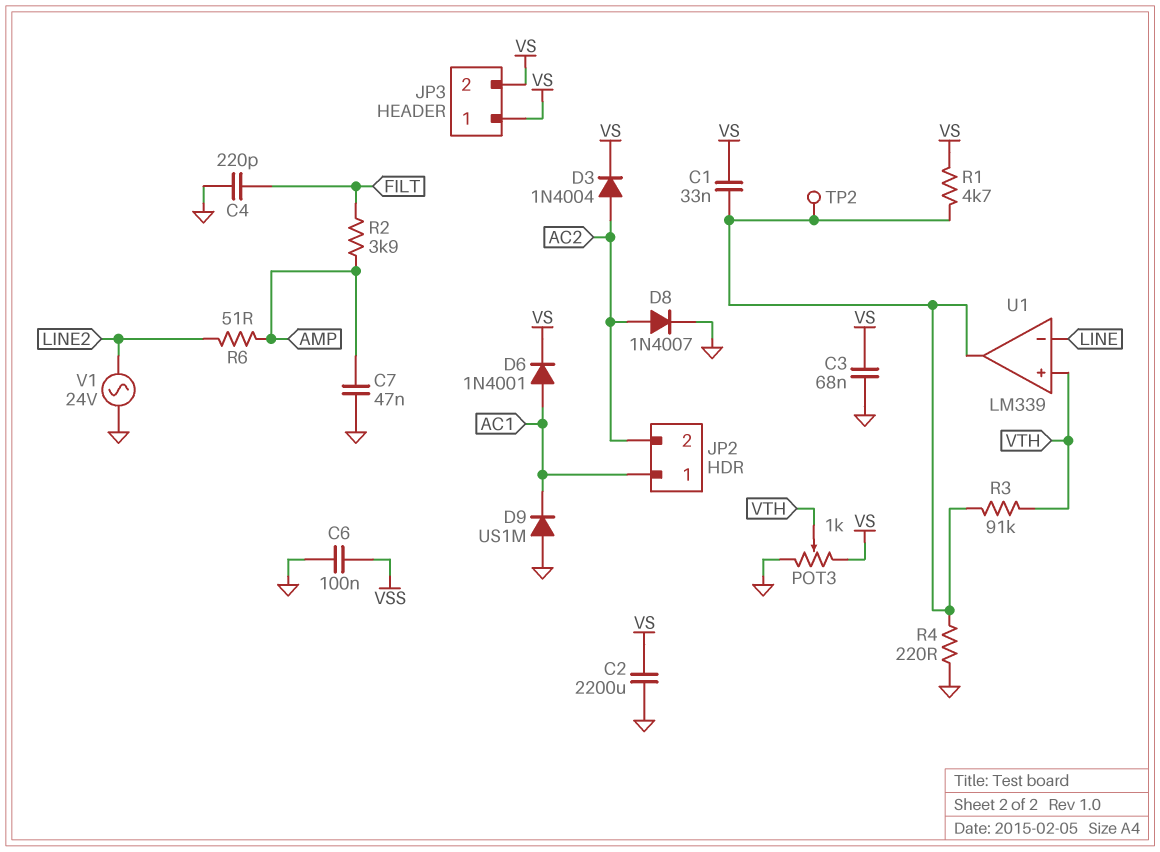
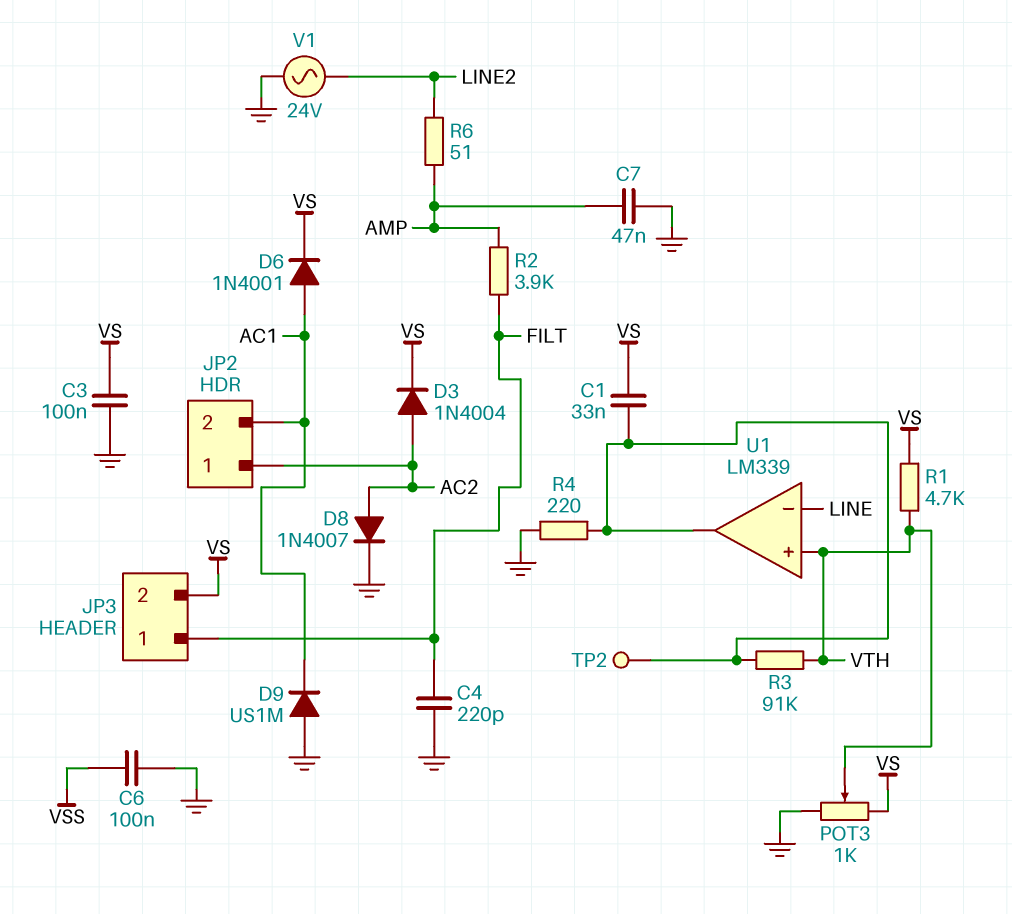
C2: 2200uF (GND, VS) -> none
C3: 68nF (GND, VS) -> 100nF (GND, VS)
JP2 pin 1: AC1 -> AC2
JP2 pin 2: AC2 -> AC1
JP3 pin 1: VS -> FILT
R1: 4.7k (U1/out, VS) -> 4.7k (VS, VTH)

